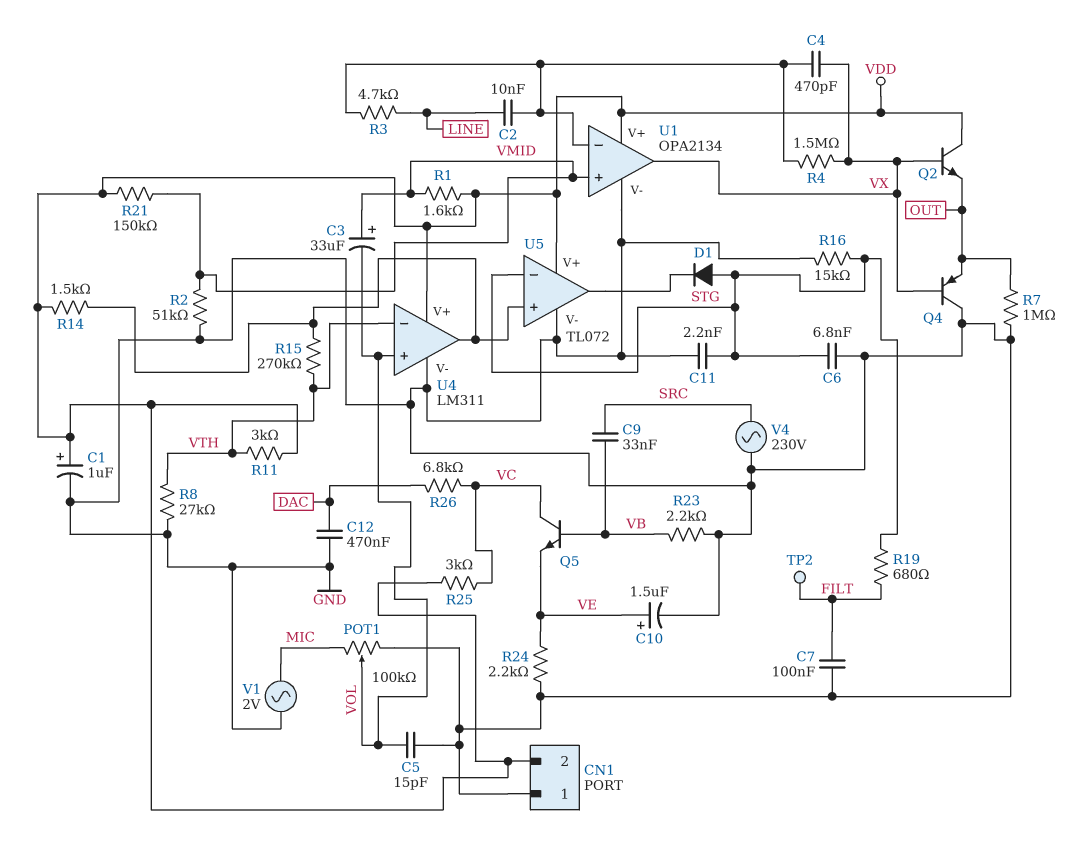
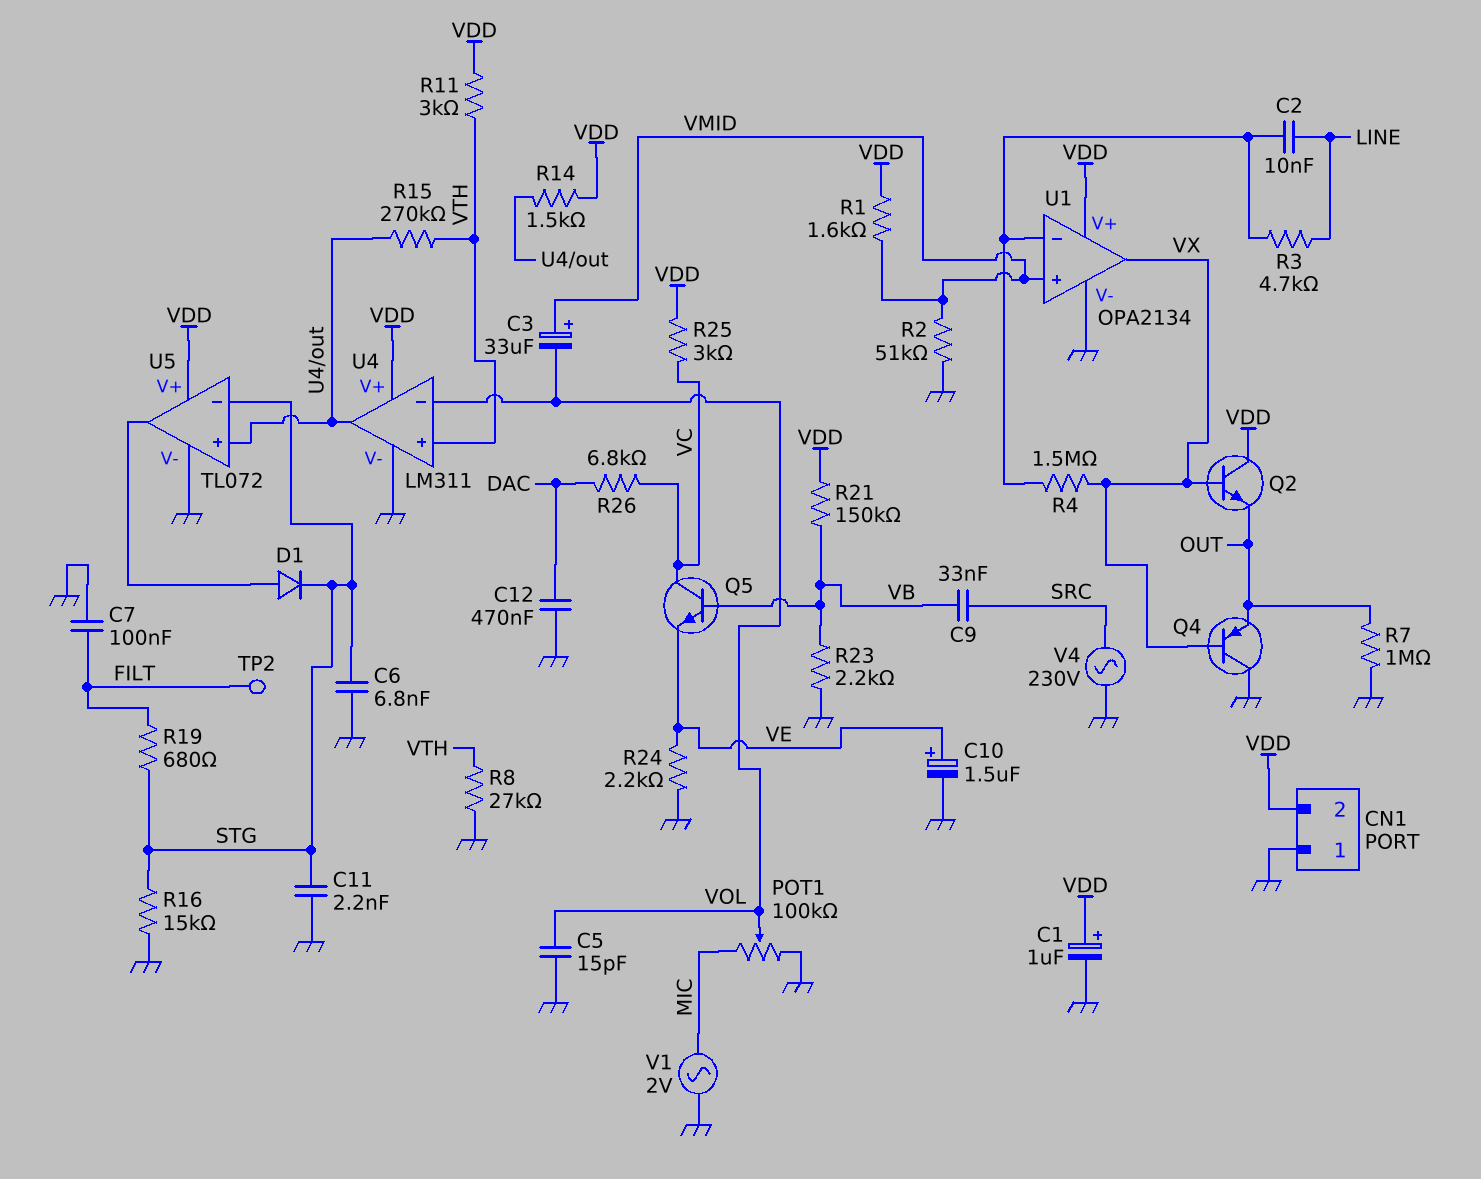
C4: 470pF (U1/in-, VX) -> none
D1: diode (A STG, K U5/out) -> diode (A U5/out, K STG)
R21: 150k (VDD, VMID) -> 150k (VB, VDD)
U4 pin in+: VOL -> VTH
U4 pin in-: VTH -> VOL

